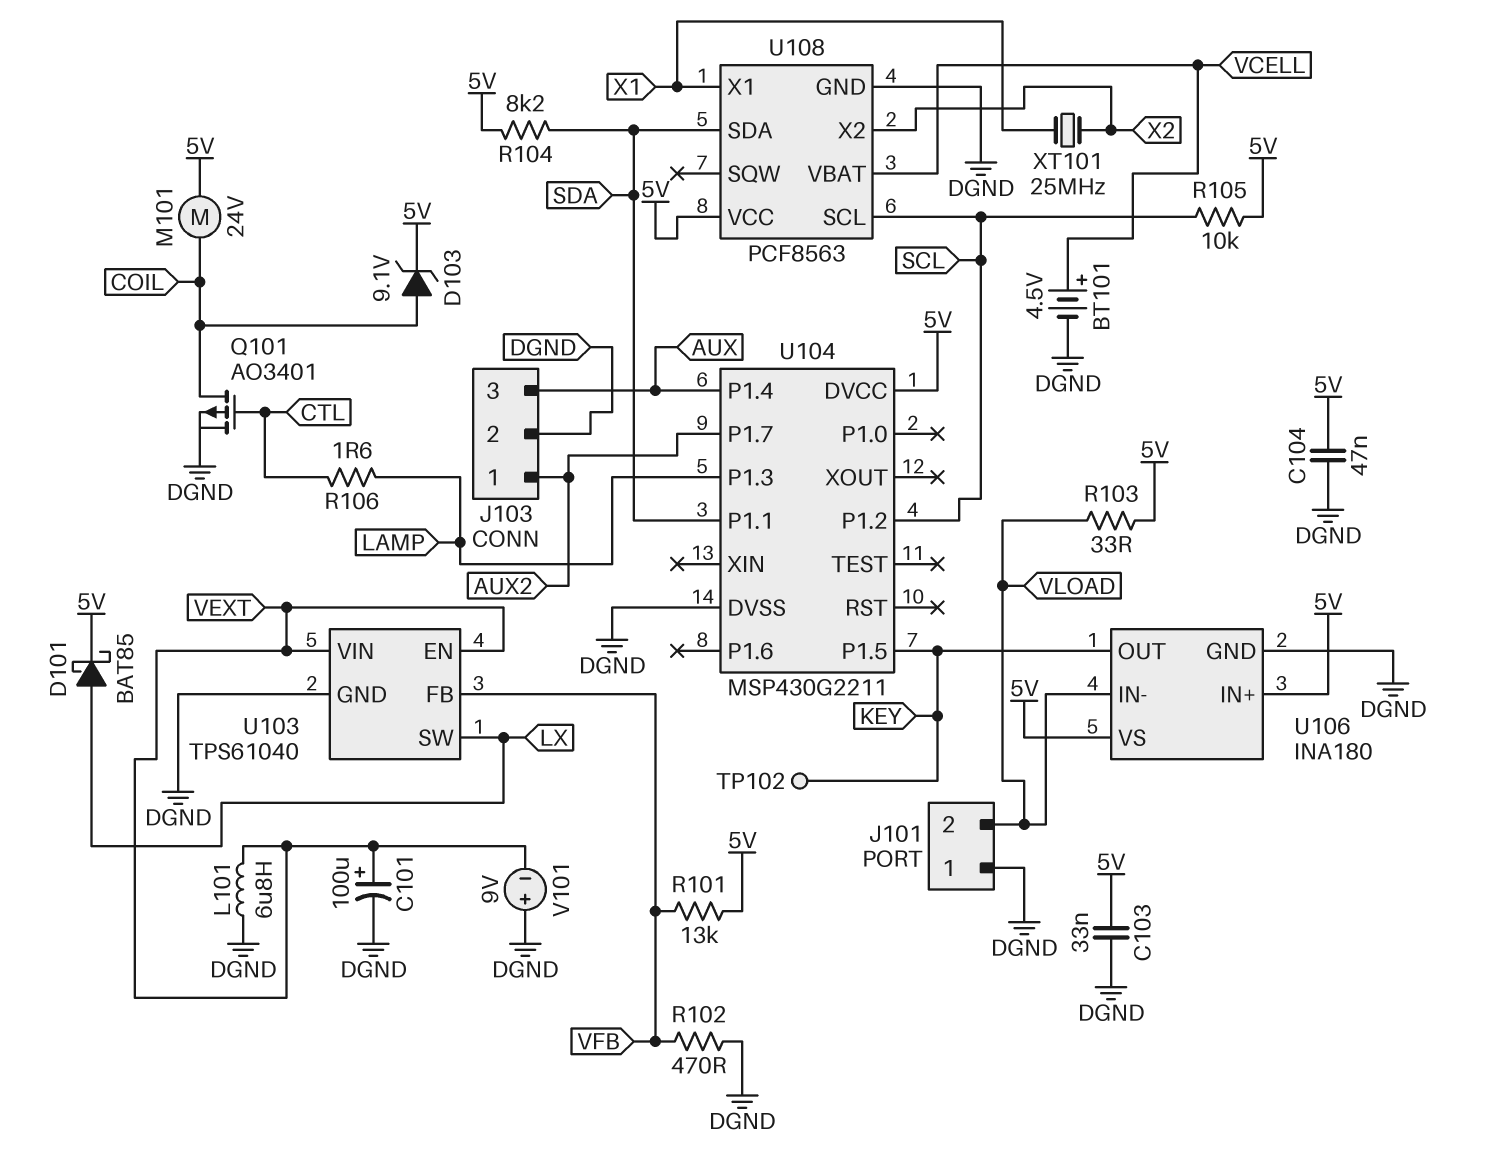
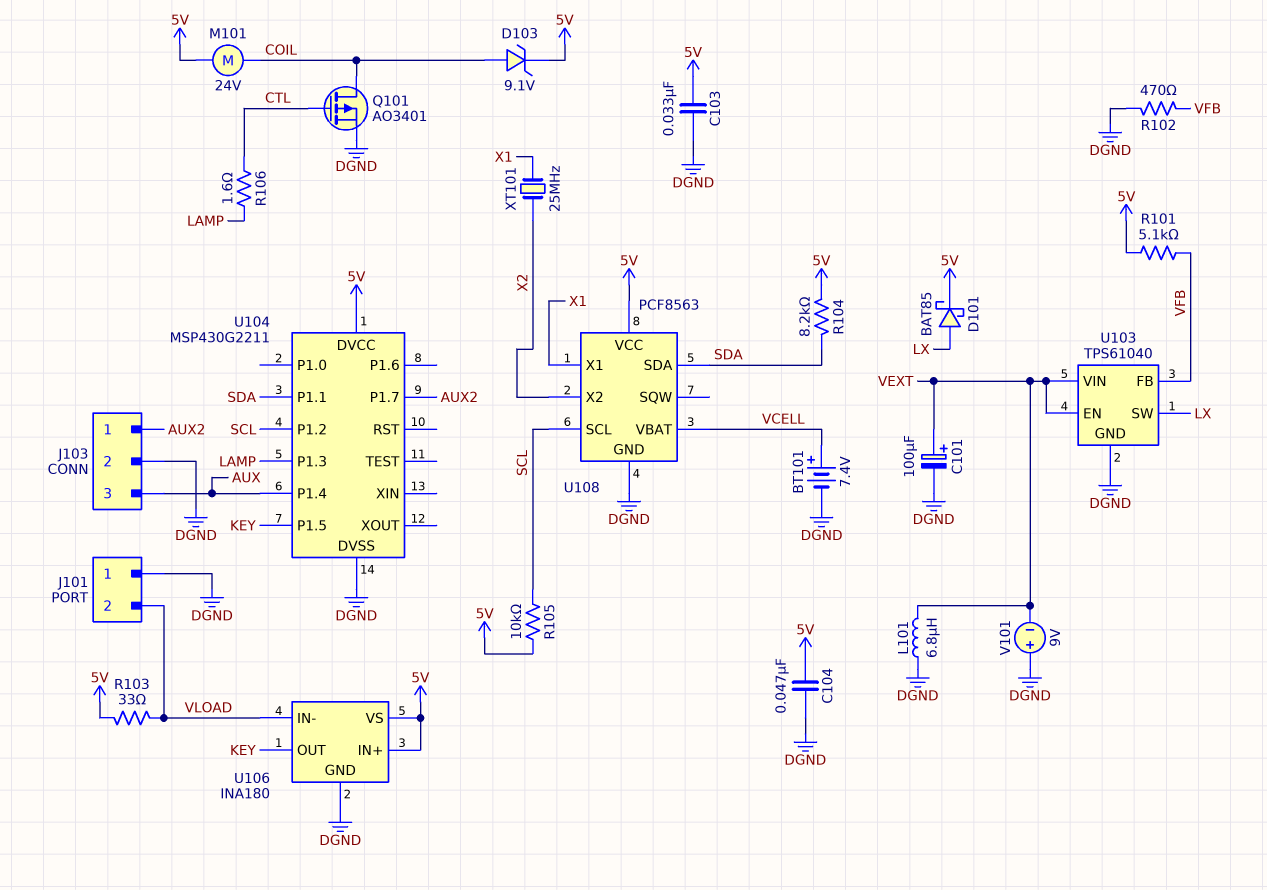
BT101: 4.5V (plus VCELL, minus DGND) -> 7.4V (plus VCELL, minus DGND)
R101: 13k (5V, VFB) -> 5.1k (5V, VFB)
TP102: test point (KEY) -> none

